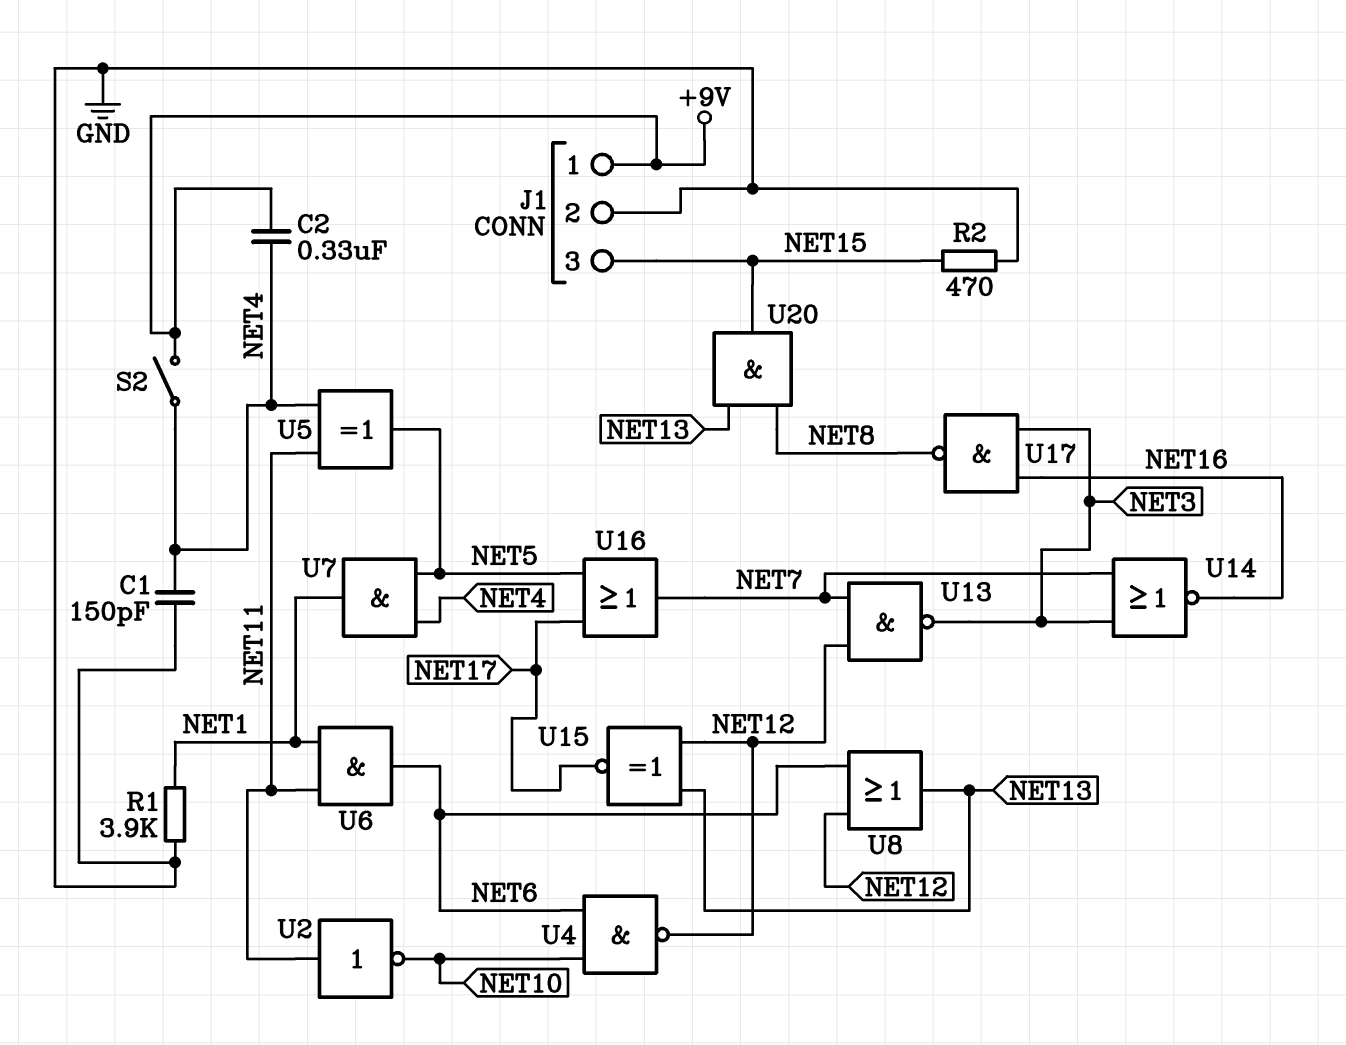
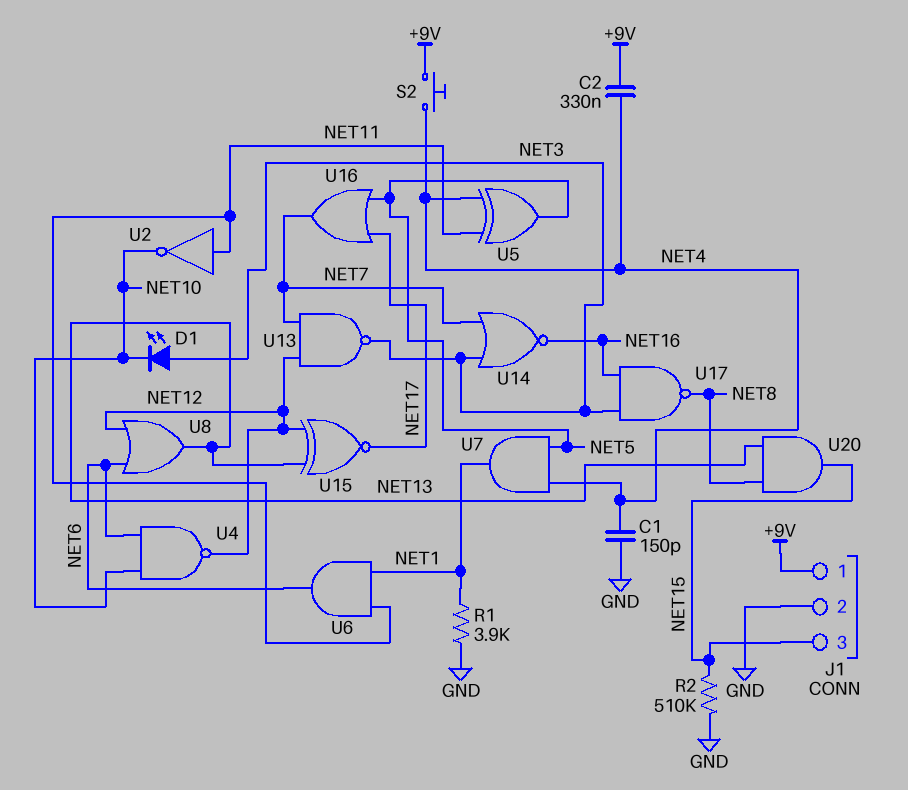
D1: none -> LED (A NET3, K NET10)
R2: 470 (GND, NET15) -> 510k (GND, NET15)
S2: switch (+9V, NET4) -> button (+9V, NET4)

